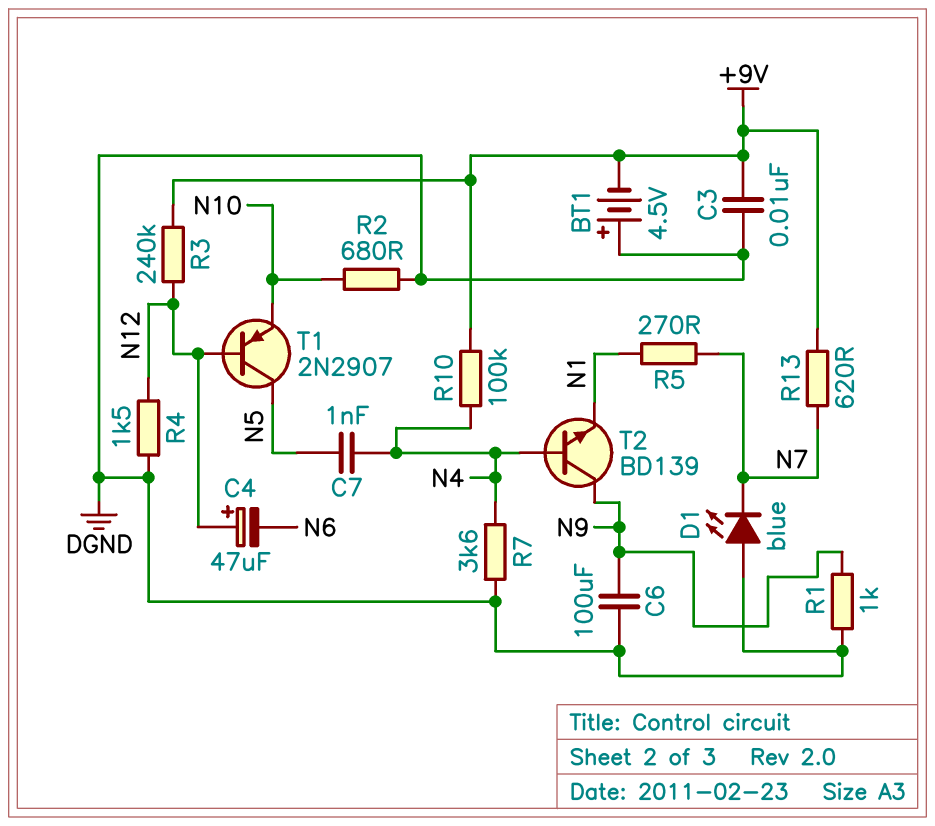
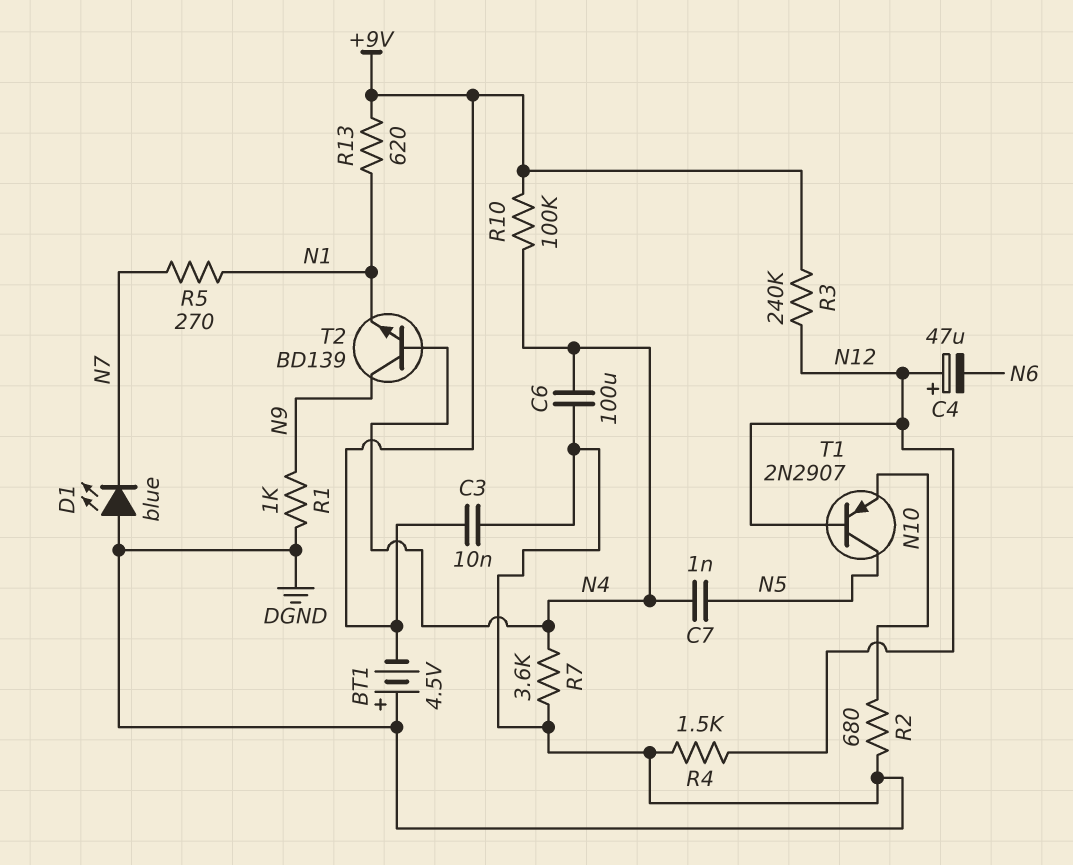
C6: 100uF (DGND, N9) -> 100uF (DGND, N4)
R13: 620 (+9V, N7) -> 620 (+9V, N1)

